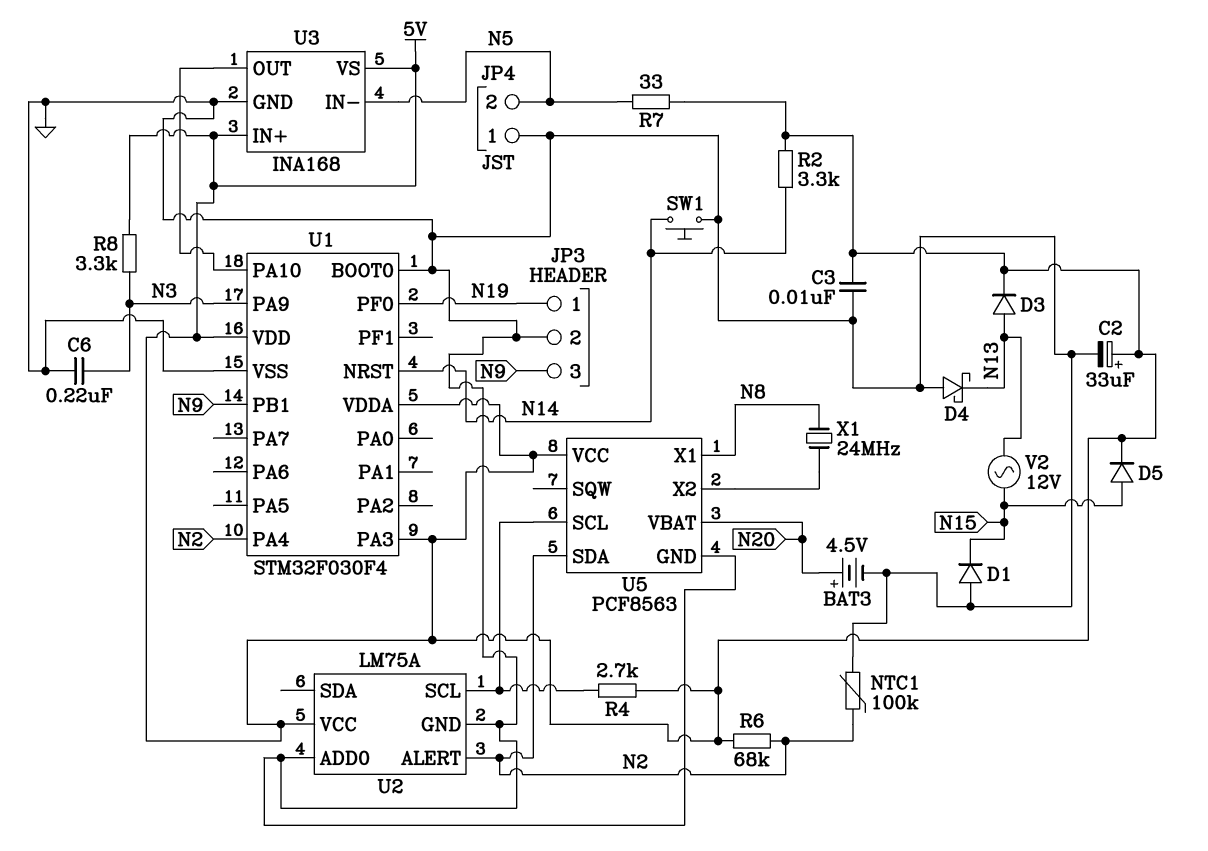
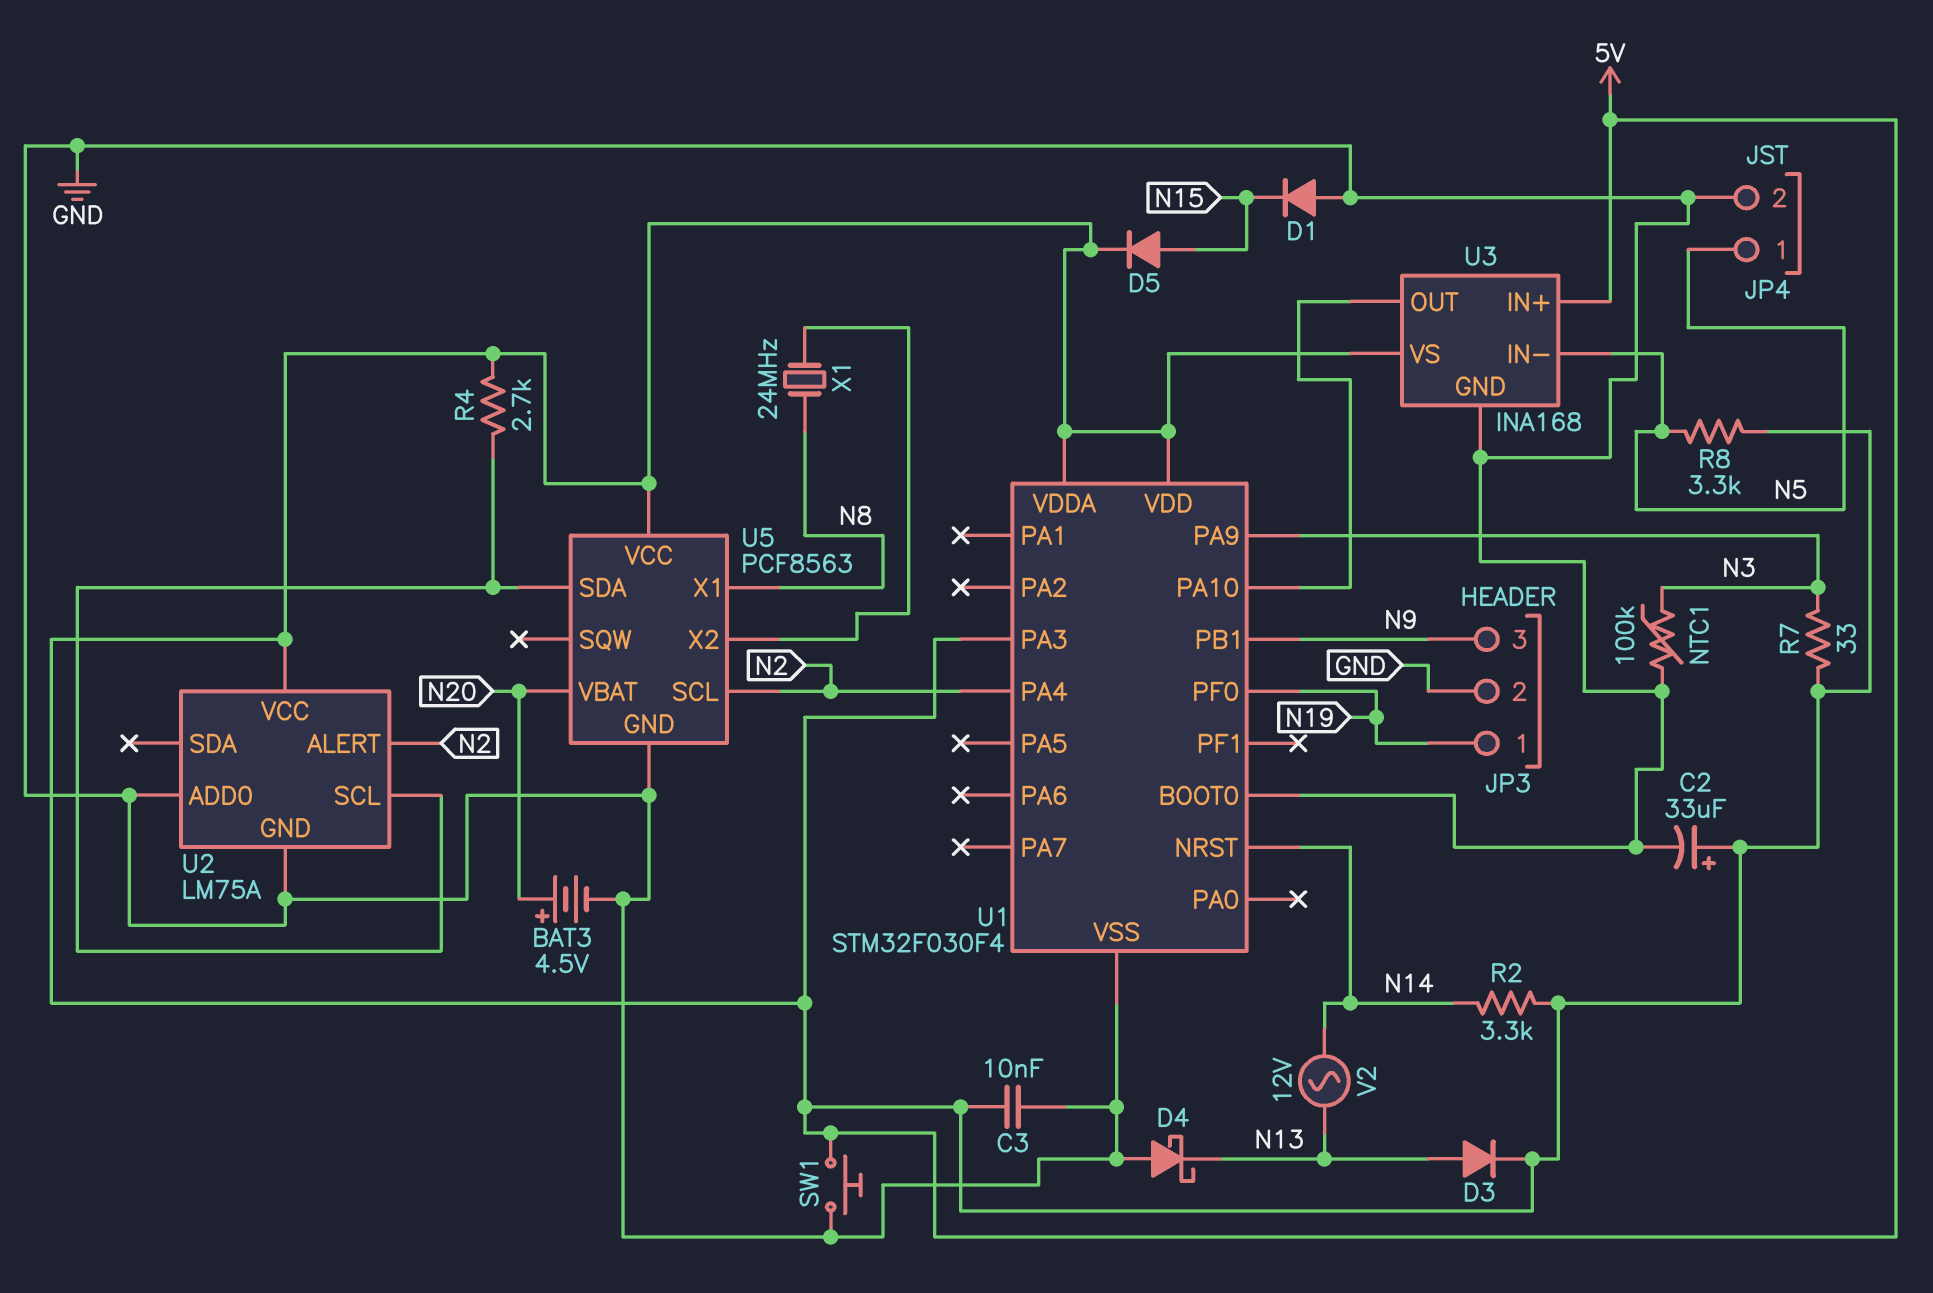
C6: 220nF (GND, N3) -> none
JP4 pin 1: GND -> N5
JP4 pin 2: N5 -> GND
NTC1: 100k (GND, N2) -> 100k (GND, N3)
R6: 68k (5V, N2) -> none
R7: 33 (5V, N5) -> 33 (5V, N3)
R8: 3.3k (5V, N3) -> 3.3k (5V, N5)
SW1: button (GND, N14) -> button (5V, GND)
U5 pin SCL: U2/SCL -> N2
U5 pin SDA: N2 -> U2/SCL
V2: AC 12V (N13, N15) -> AC 12V (N13, N14)

